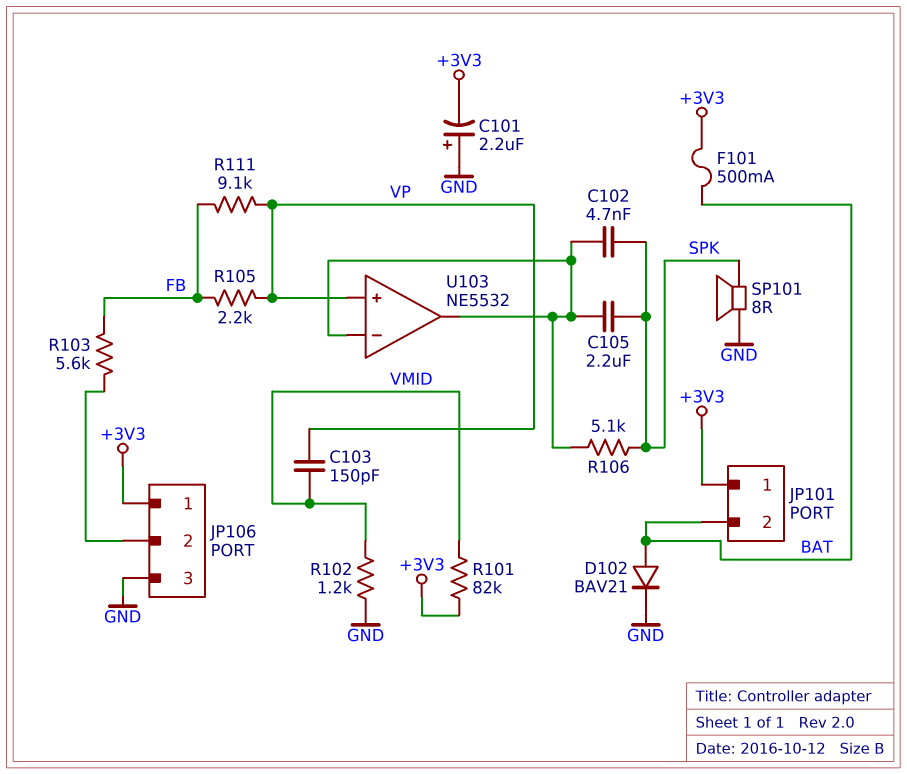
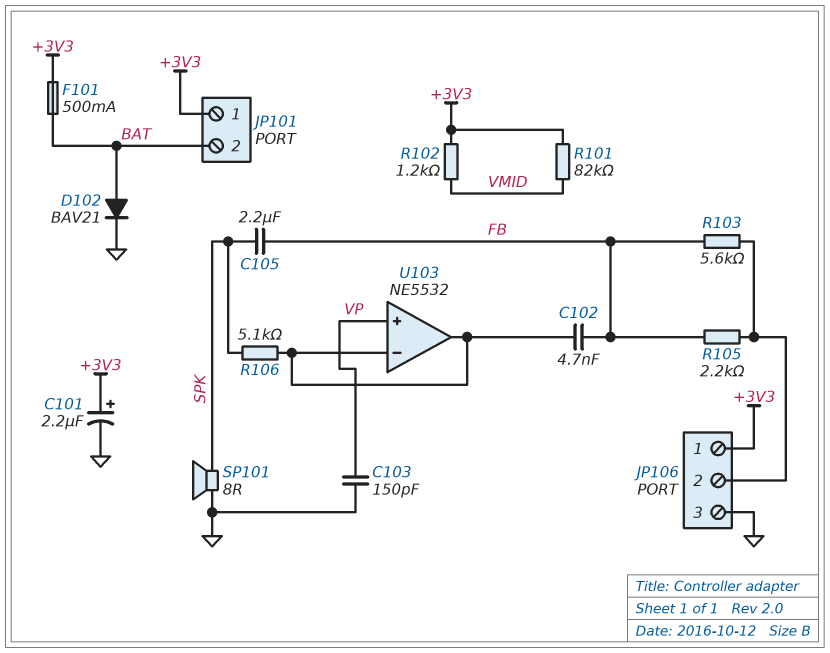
C101: 2.2uF (plus GND, minus +3V3) -> 2.2uF (plus +3V3, minus GND)
C102: 4.7nF (SPK, U103/in-) -> 4.7nF (FB, U103/in-)
C103: 150pF (VMID, VP) -> 150pF (GND, VP)
C105: 2.2uF (SPK, U103/in-) -> 2.2uF (FB, SPK)
R102: 1.2k (GND, VMID) -> 1.2k (+3V3, VMID)
R105: 2.2k (FB, VP) -> 2.2k (FB, JP106/2)
R111: 9.1k (FB, VP) -> none

